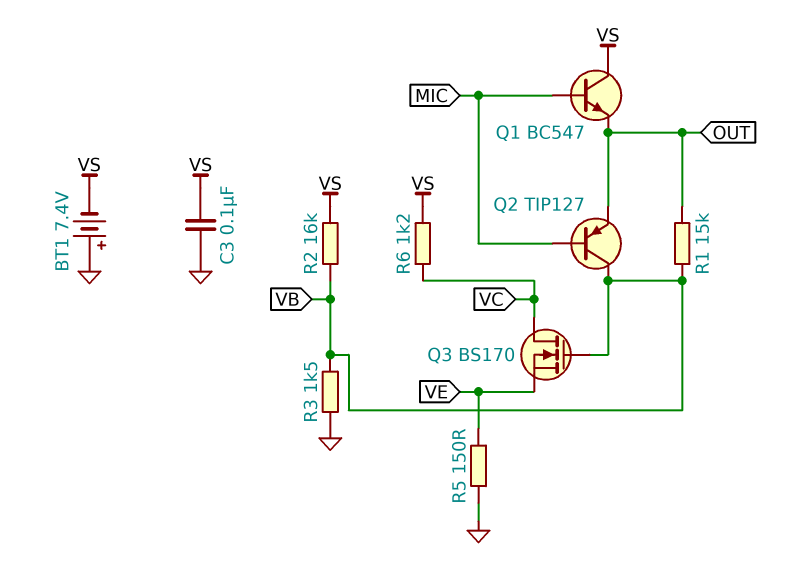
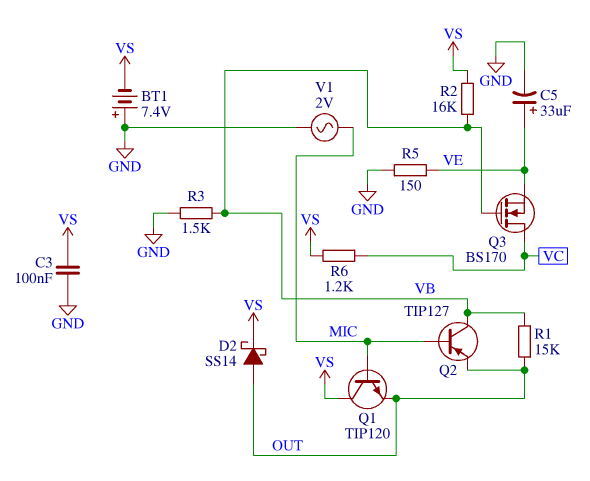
C5: none -> 33uF (plus VE, minus GND)
D2: none -> schottky SS14 (A OUT, K VS)
Q1: NPN BC547 (B MIC, C VS, E OUT) -> NPN TIP120 (B MIC, C VS, E OUT)
V1: none -> AC 2V (GND, MIC)

